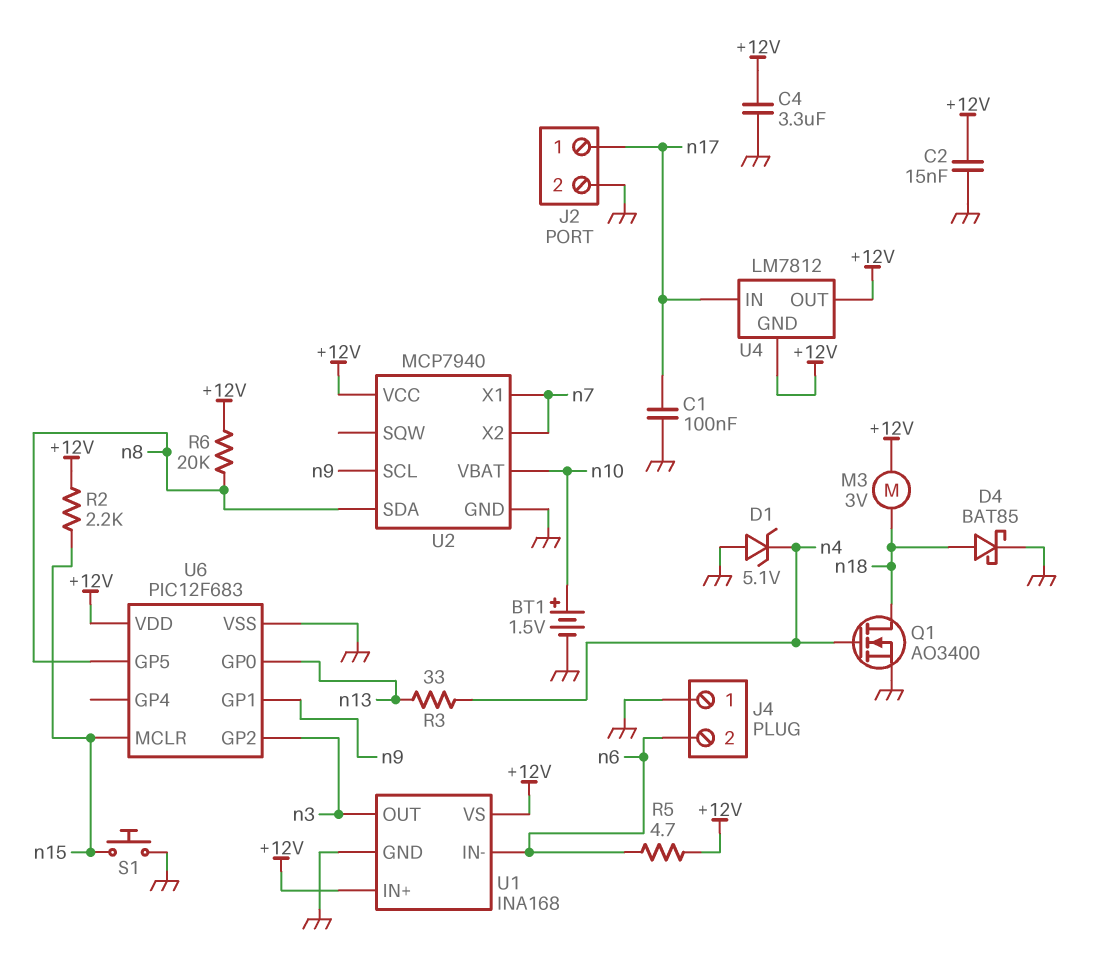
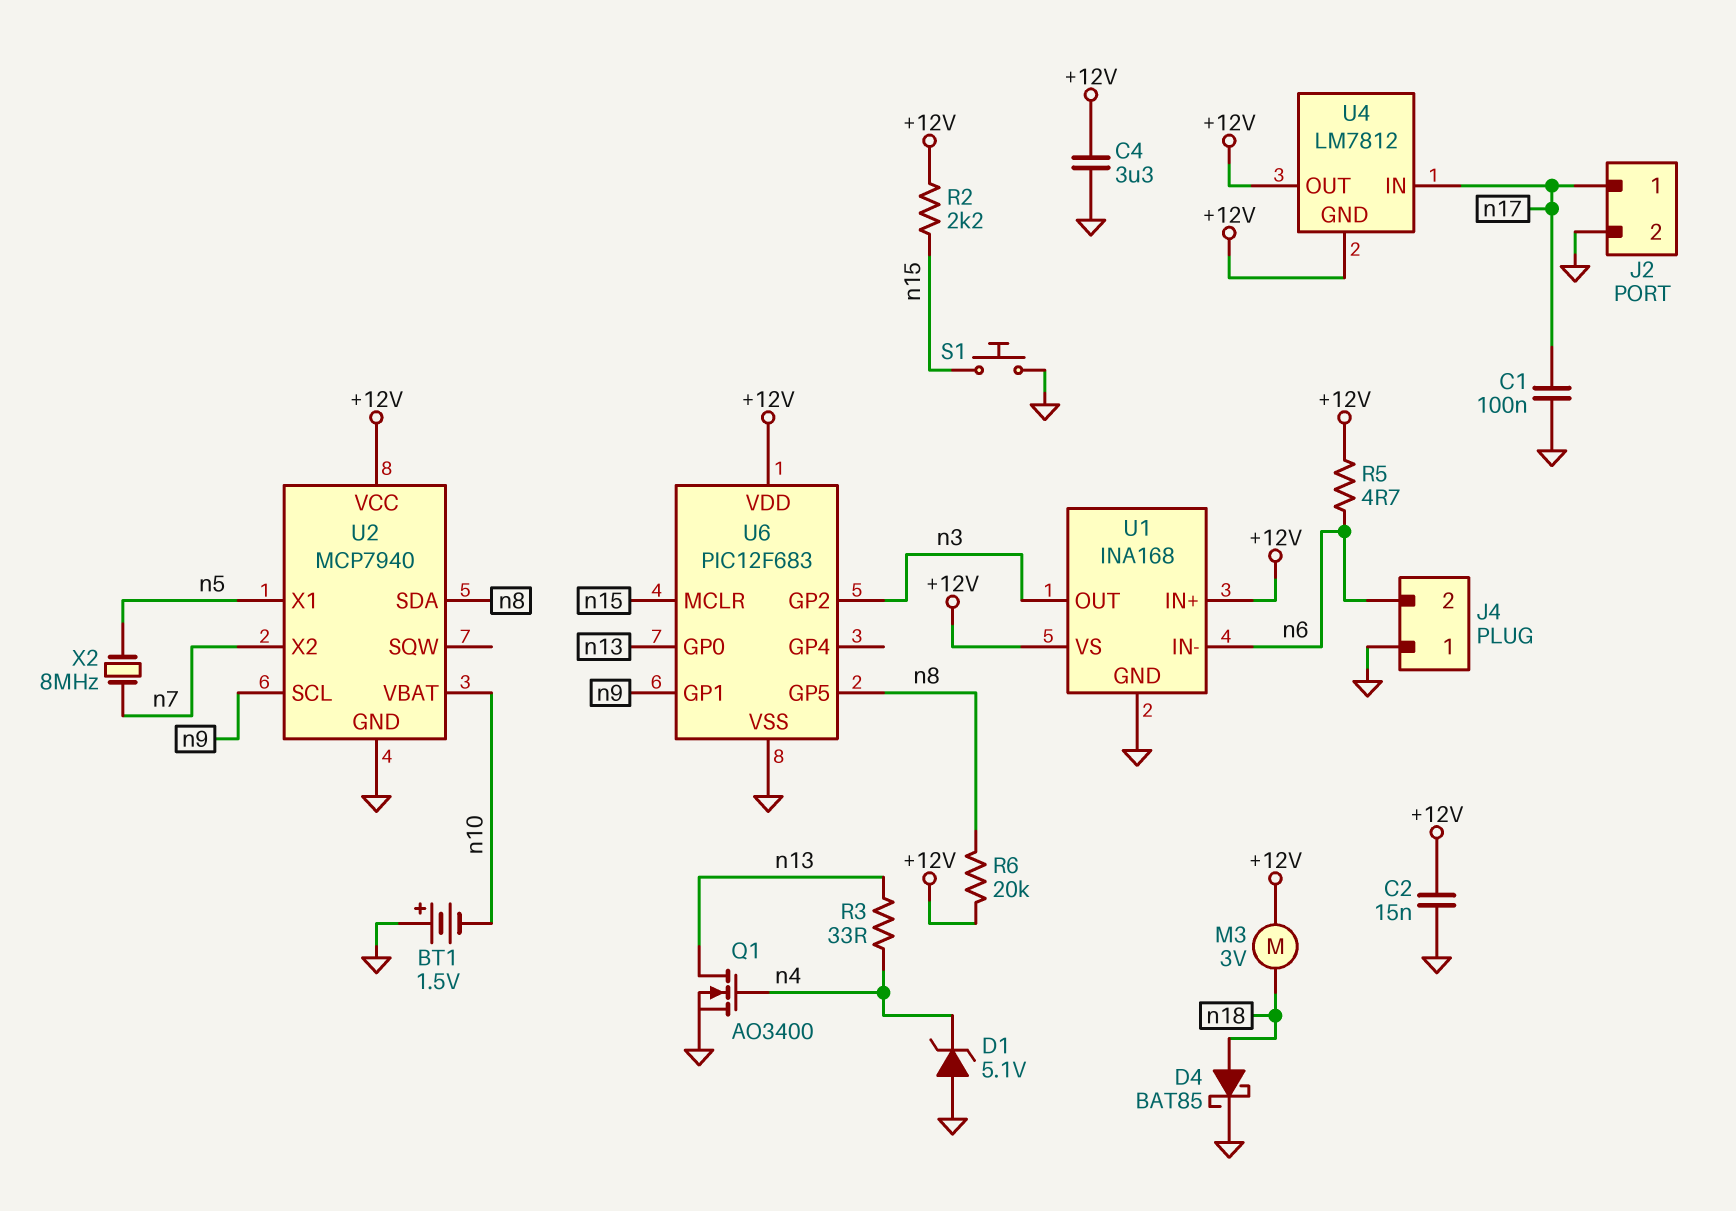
BT1: 1.5V (plus n10, minus GND) -> 1.5V (plus GND, minus n10)
Q1: NMOS AO3400 (G n4, D n18, S GND) -> NMOS AO3400 (G n4, D n13, S GND)
U2 pin X1: n7 -> n5
X2: none -> 8MHz (n5, n7)

